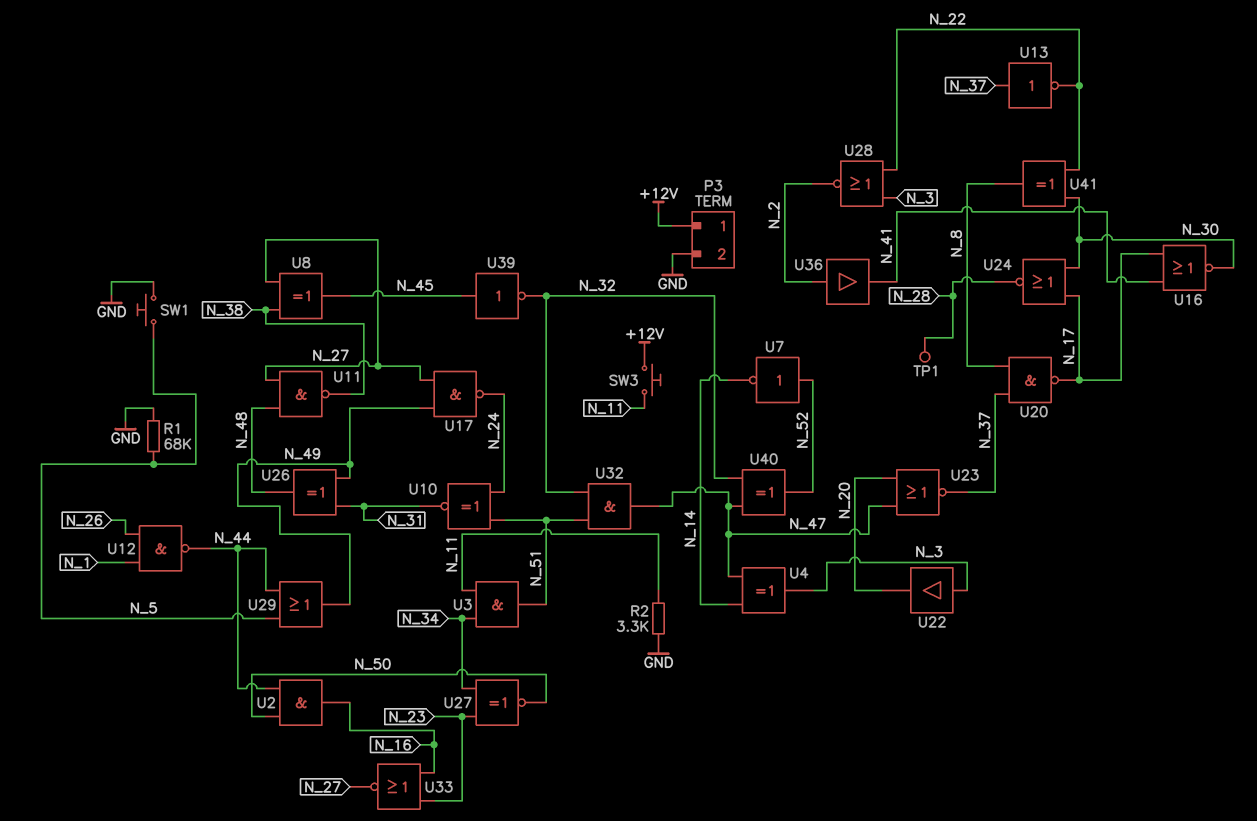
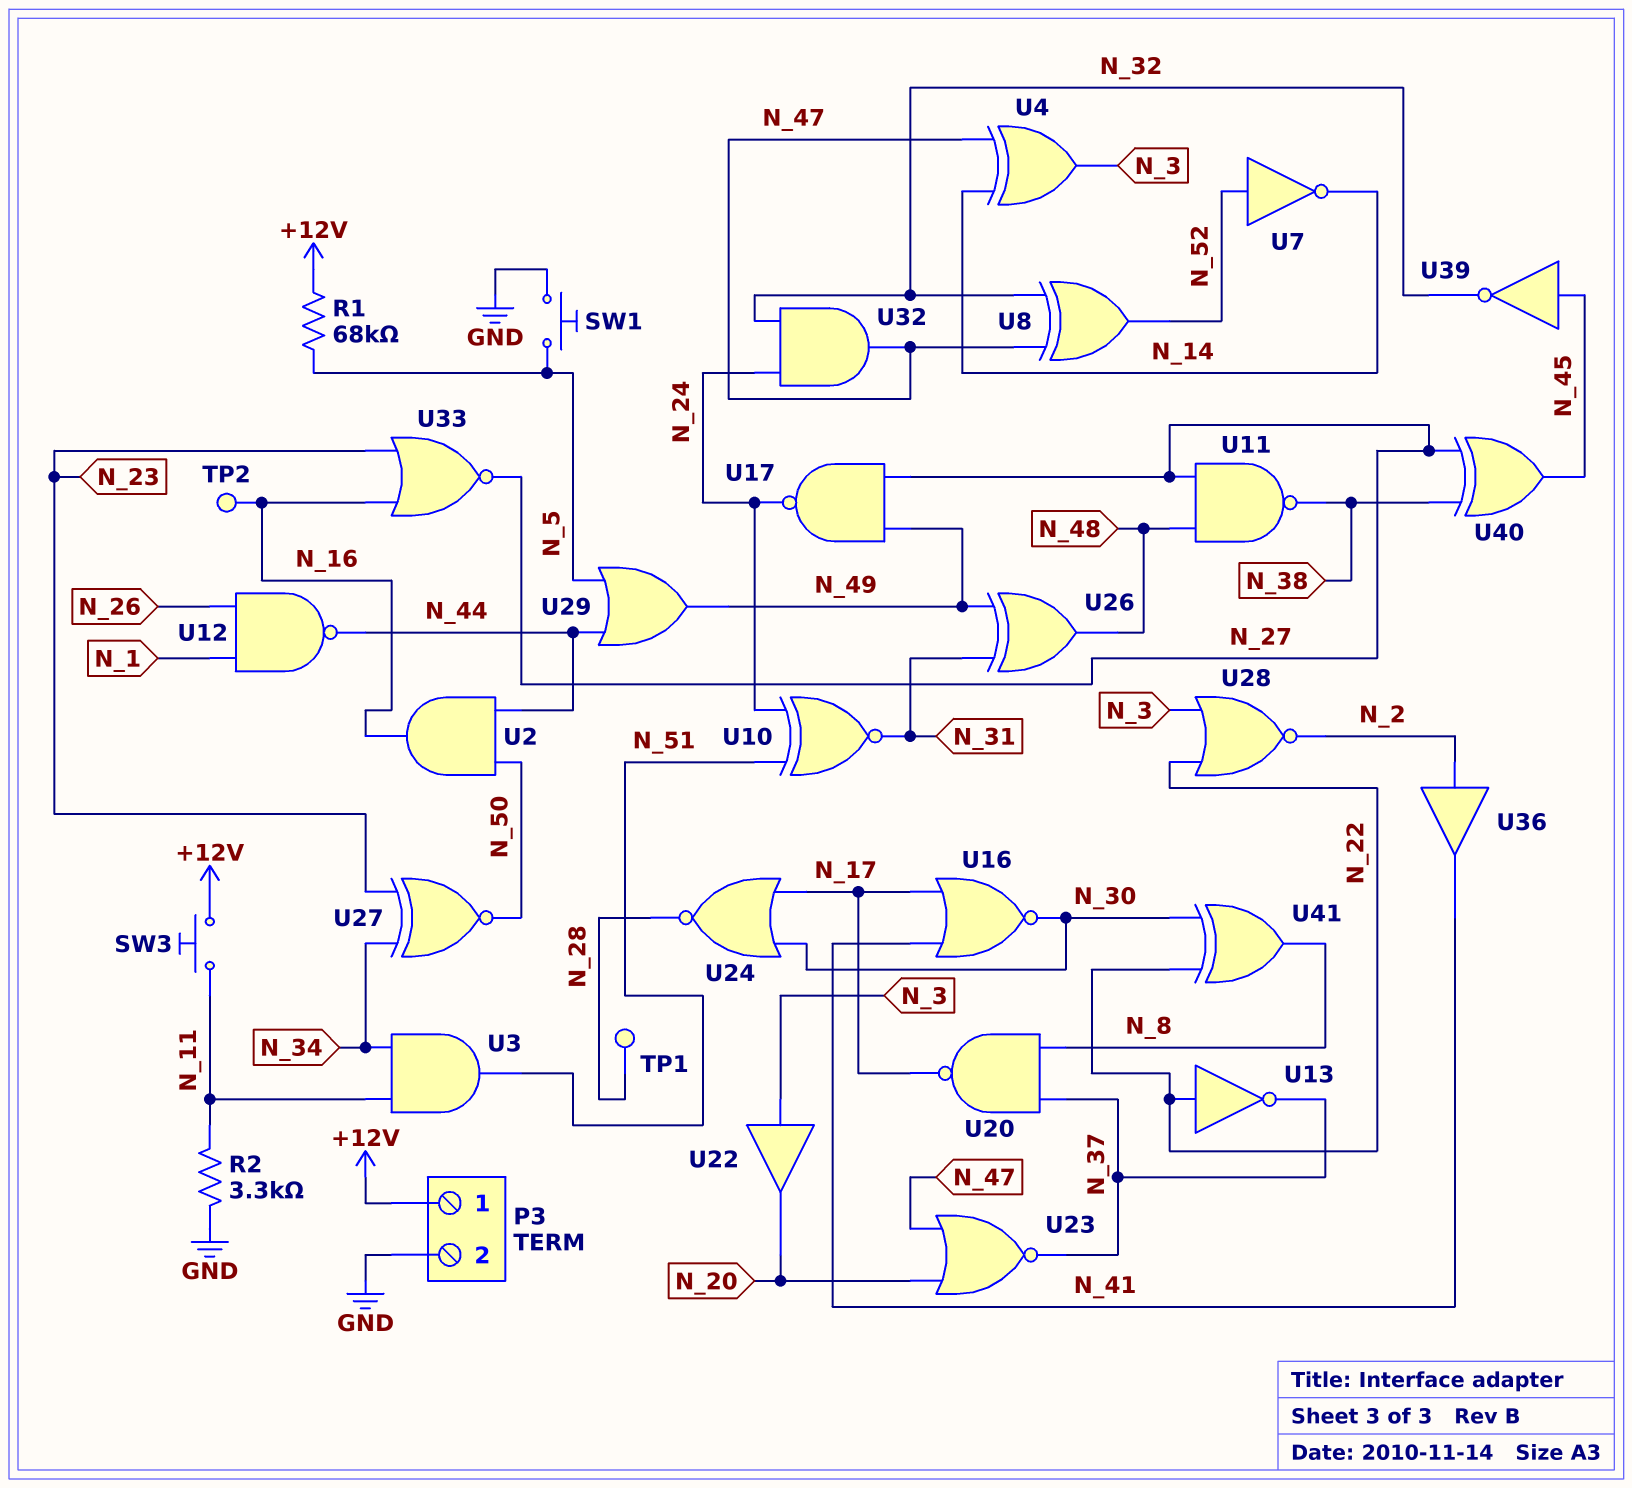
R1: 68k (GND, N_5) -> 68k (+12V, N_5)
TP2: none -> test point (N_16)
U8: XOR (in N_27, in N_38, out N_45) -> XOR (in N_32, in N_47, out N_52)
U13: NOT (in N_37, out N_22) -> NOT (in N_22, out N_37)
U32: AND (in N_32, in N_51, out N_47) -> AND (in N_24, in N_32, out N_47)
U40: XOR (in N_32, in N_47, out N_52) -> XOR (in N_27, in N_38, out N_45)

